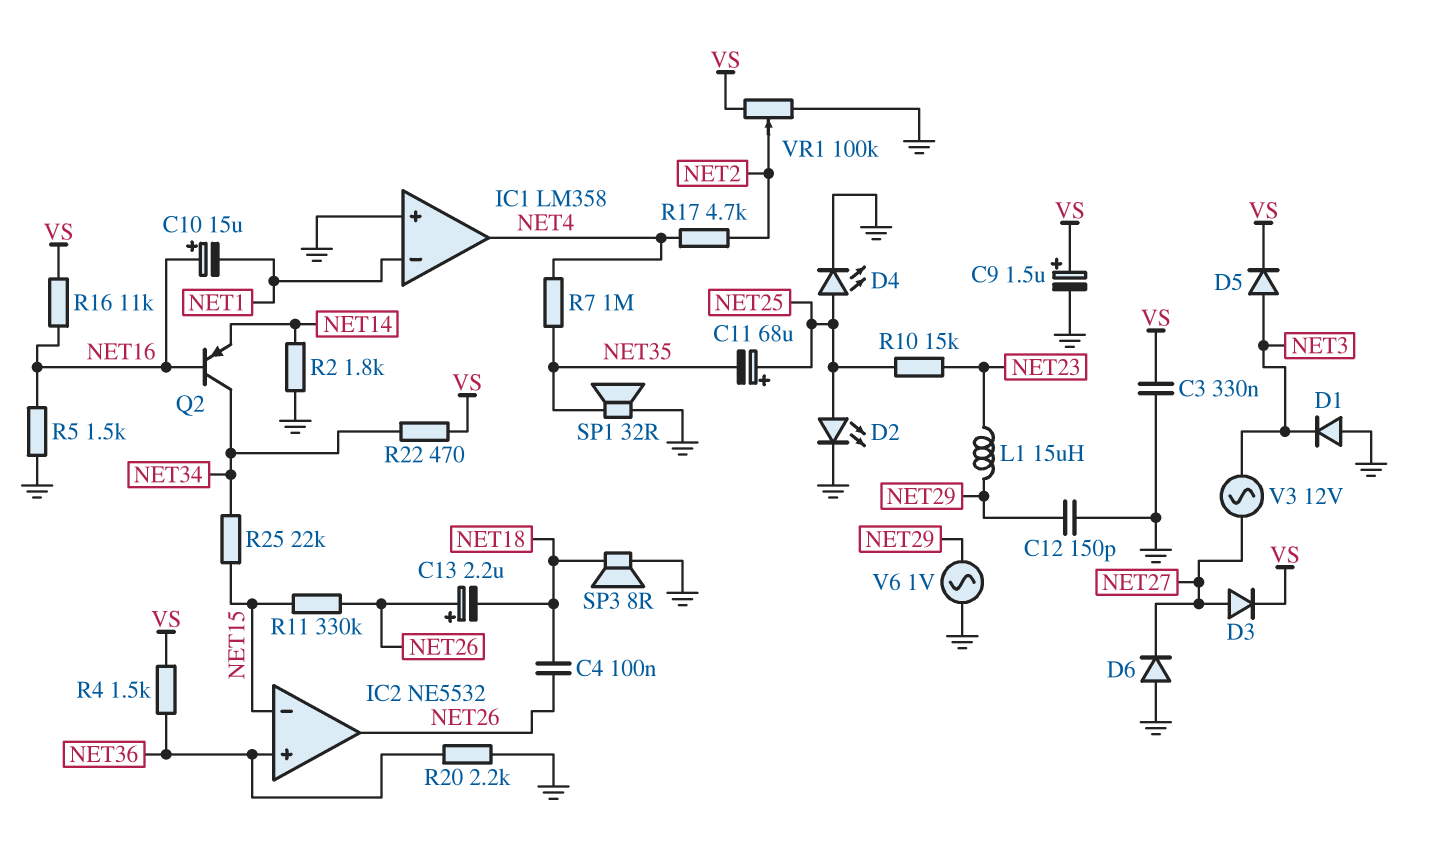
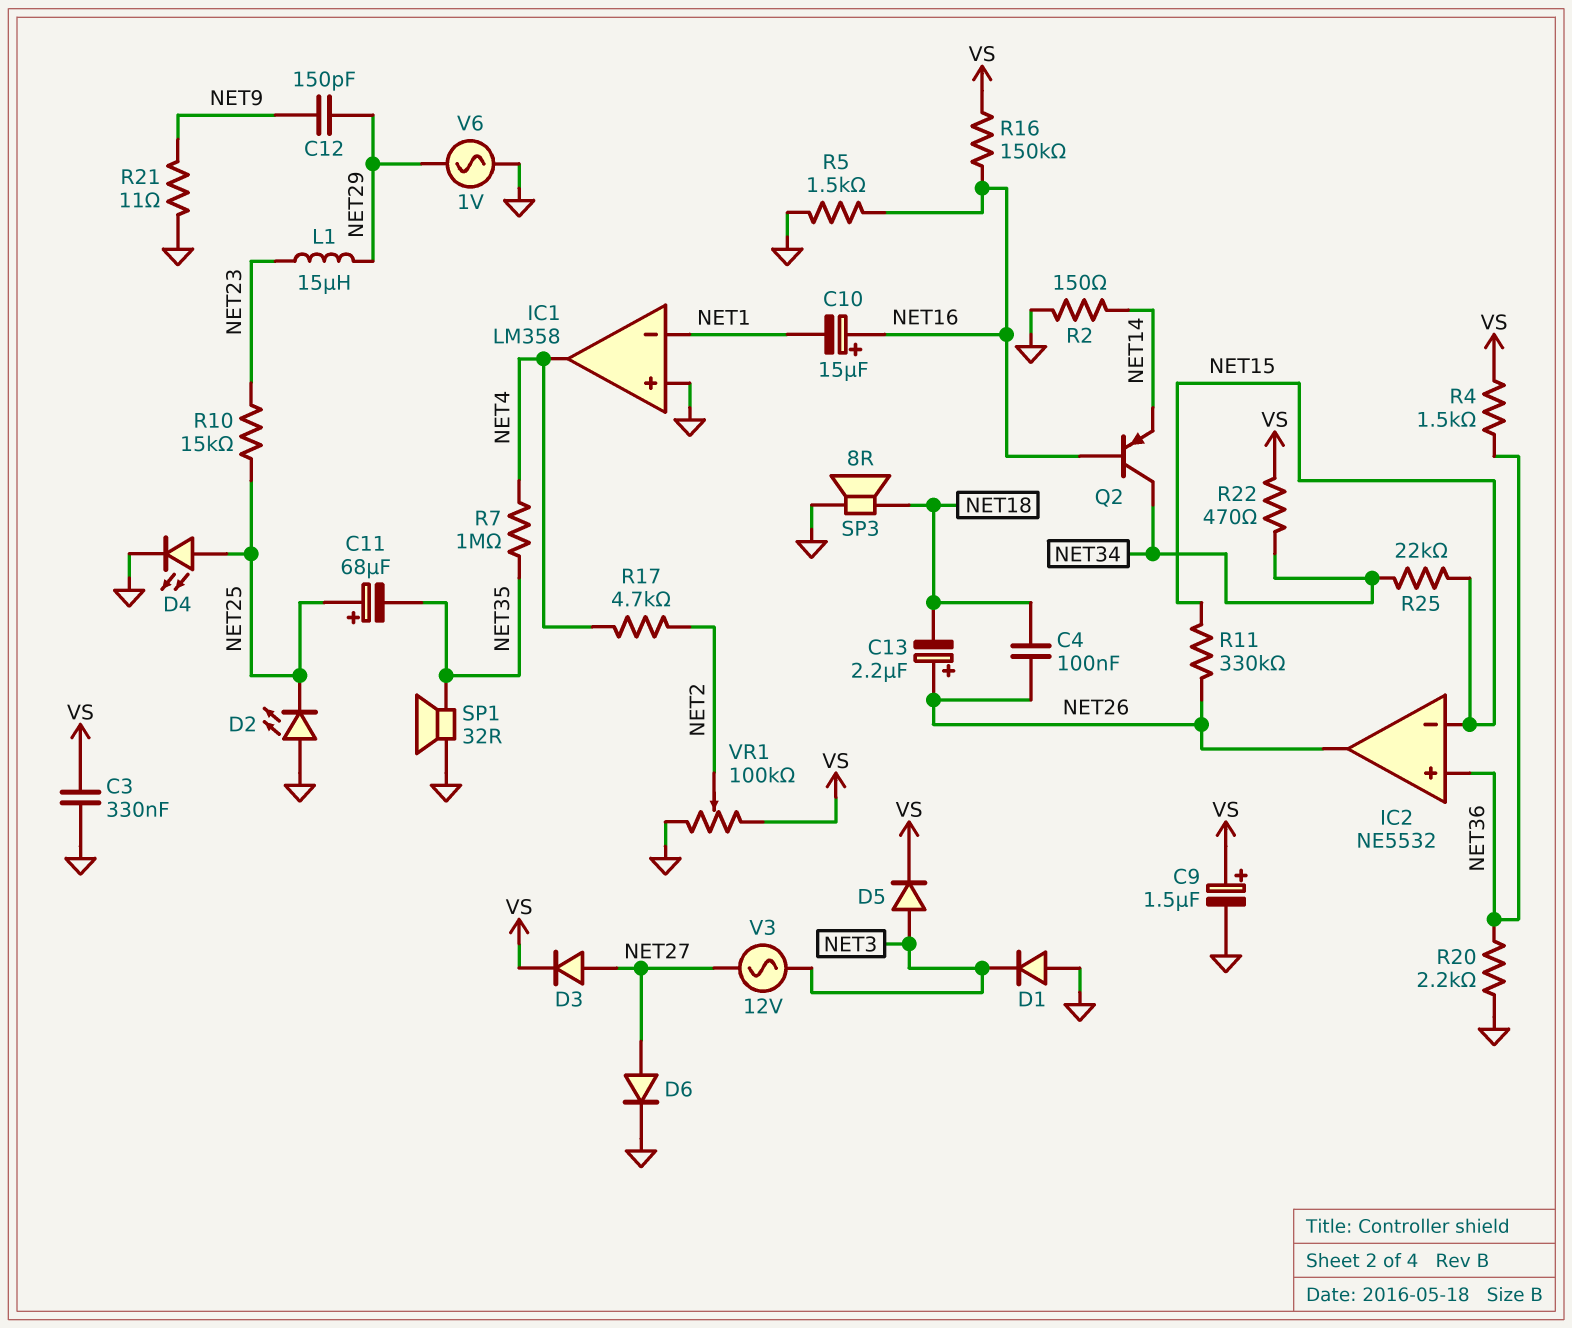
C12: 150pF (GND, NET29) -> 150pF (NET9, NET29)
D2: LED (A NET25, K GND) -> LED (A GND, K NET25)
D6: diode (A GND, K NET27) -> diode (A NET27, K GND)
R2: 1.8k (GND, NET14) -> 150 (GND, NET14)
R16: 11k (NET16, VS) -> 150k (NET16, VS)
R21: none -> 11 (GND, NET9)

